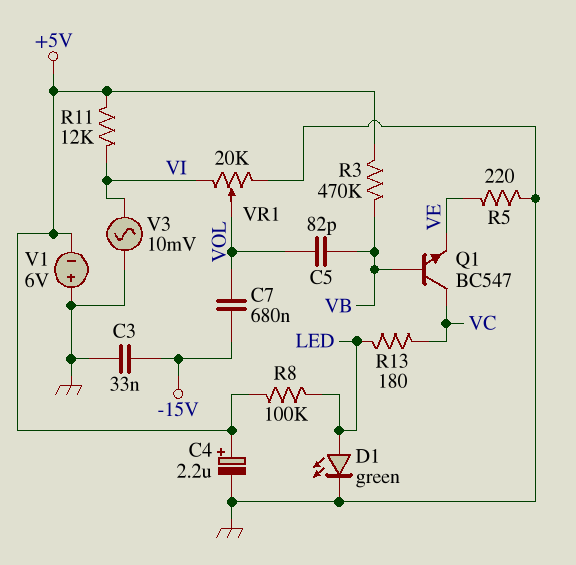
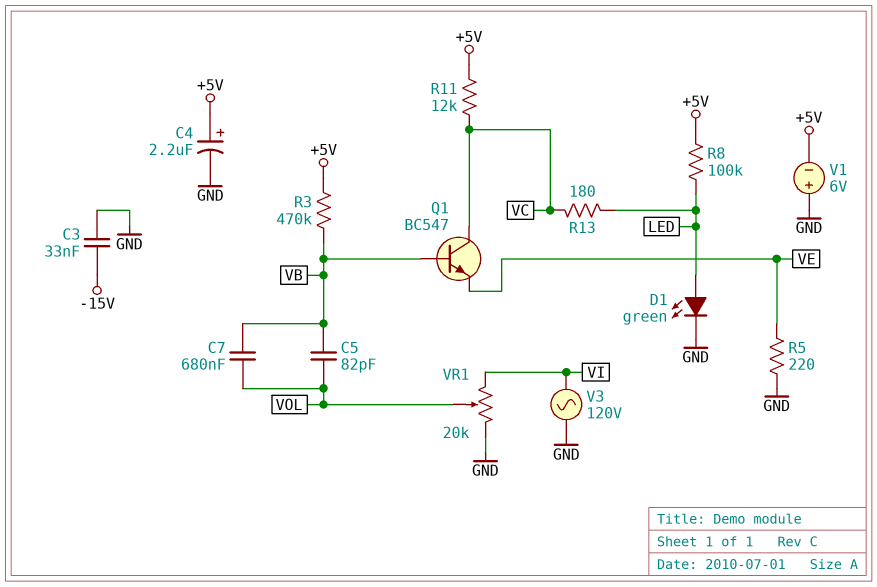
C7: 680nF (-15V, VOL) -> 680nF (VB, VOL)
R11: 12k (+5V, VI) -> 12k (+5V, VC)
V3: AC 10mV (GND, VI) -> AC 120V (GND, VI)

